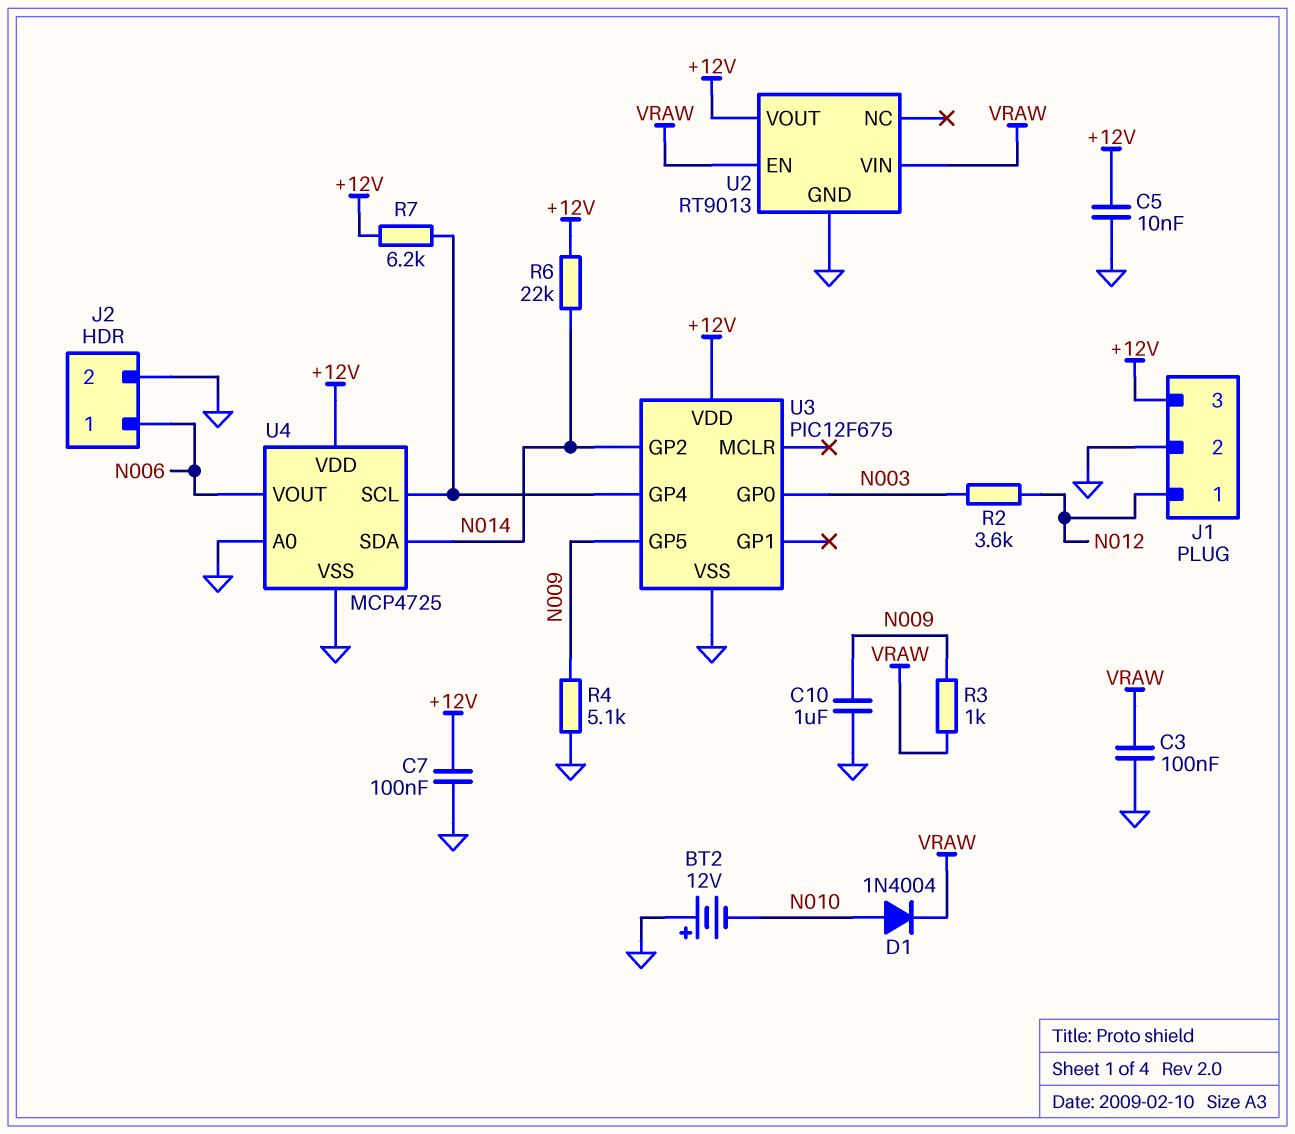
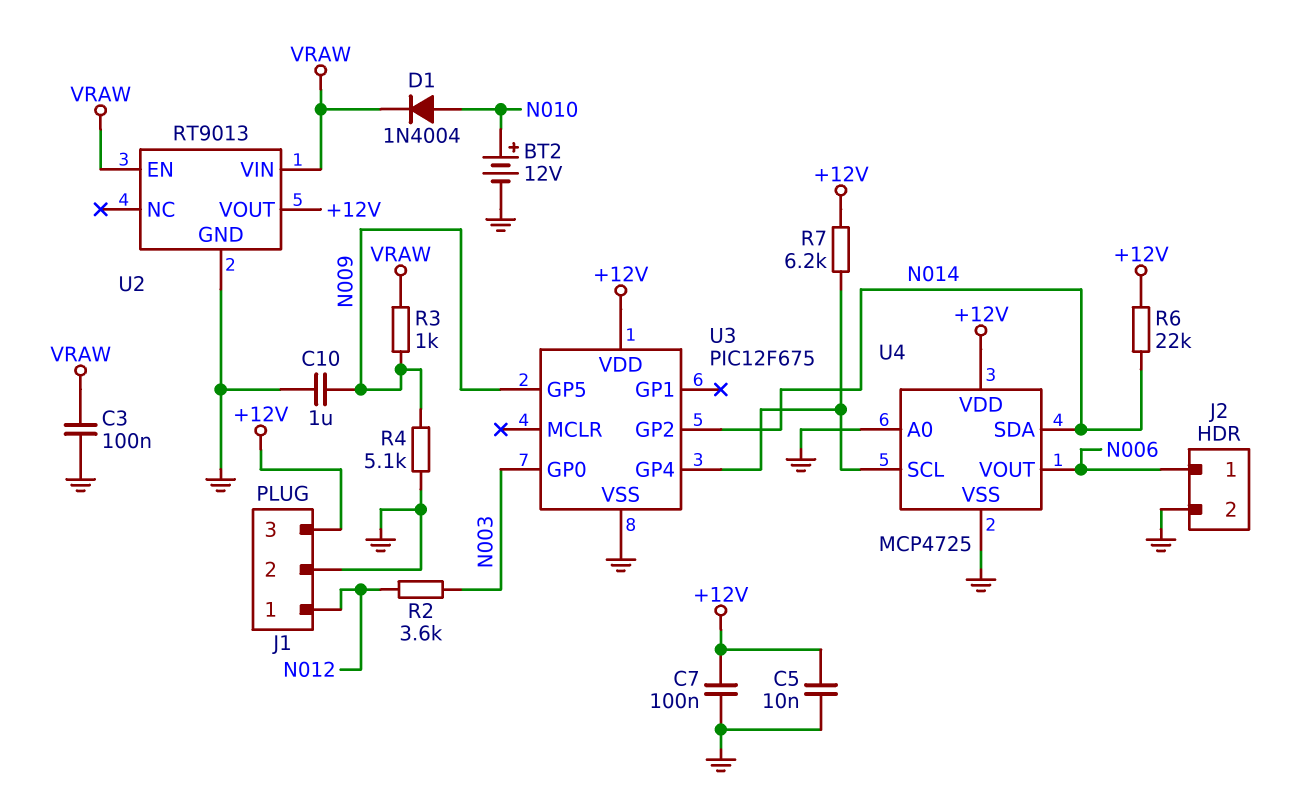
BT2: 12V (plus GND, minus N010) -> 12V (plus N010, minus GND)

